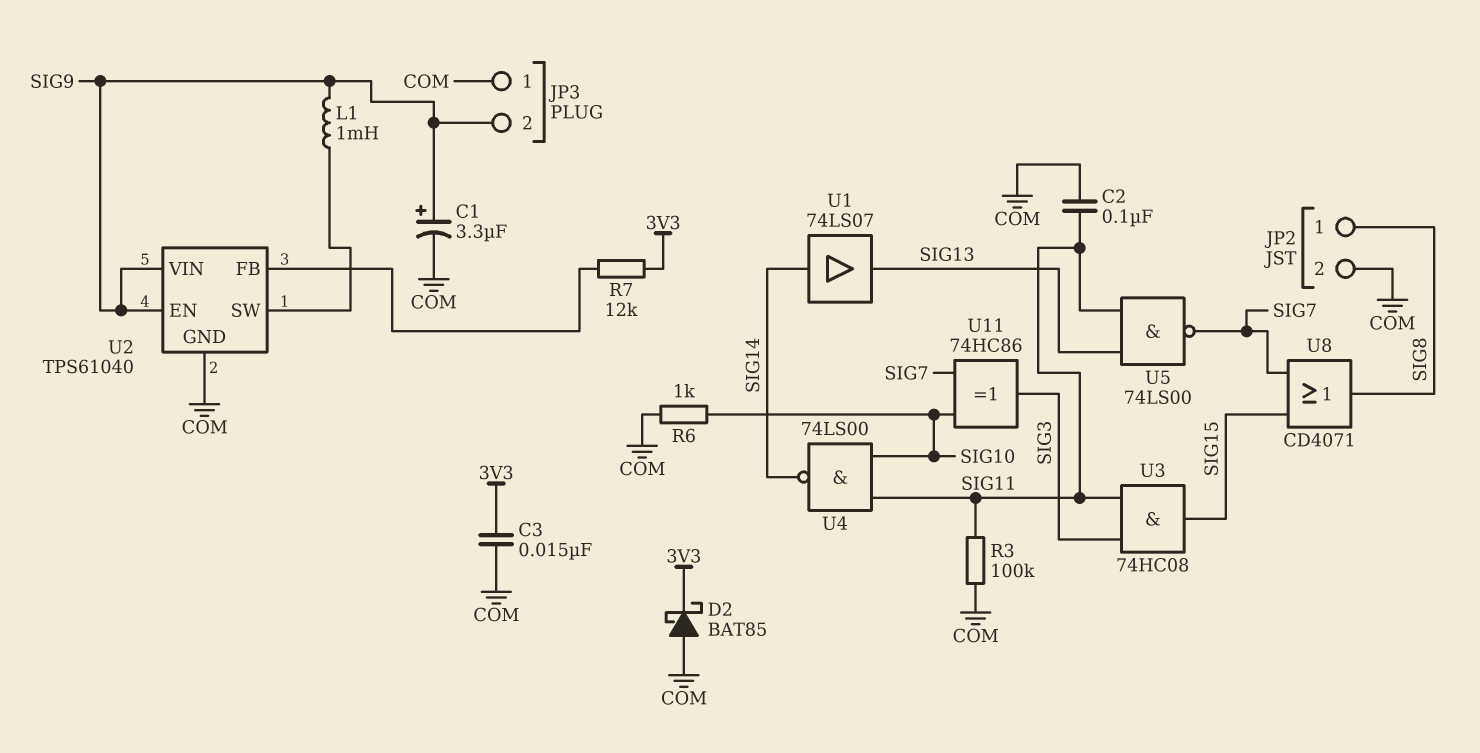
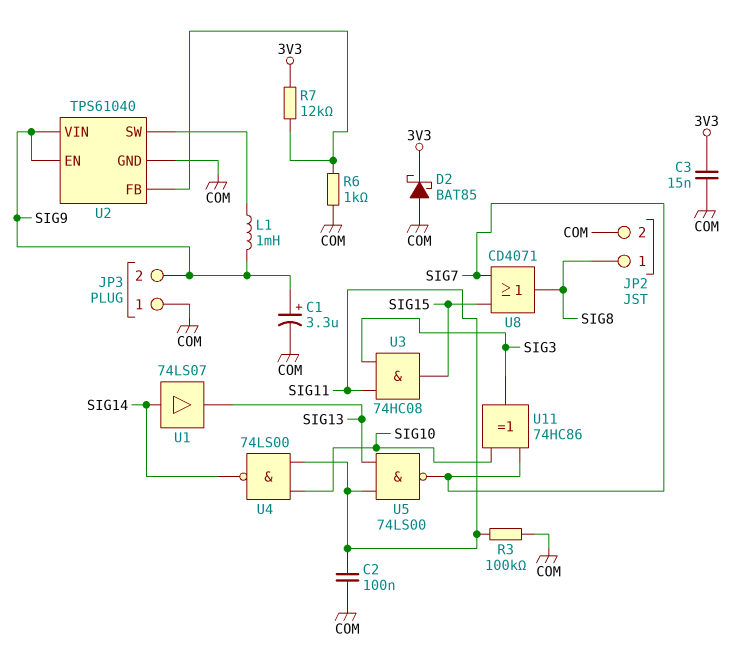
R6: 1k (COM, SIG10) -> 1k (COM, U2/FB)

